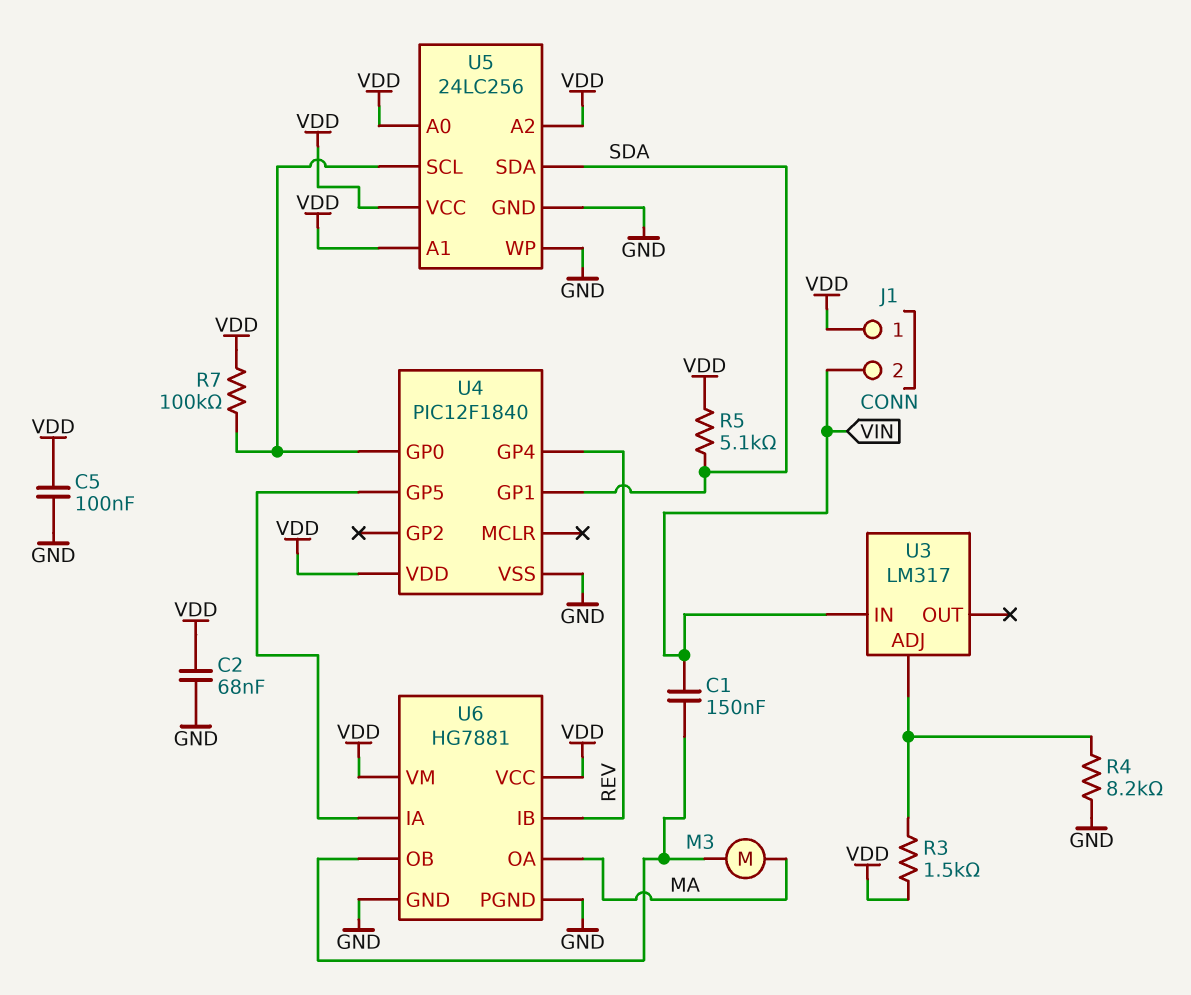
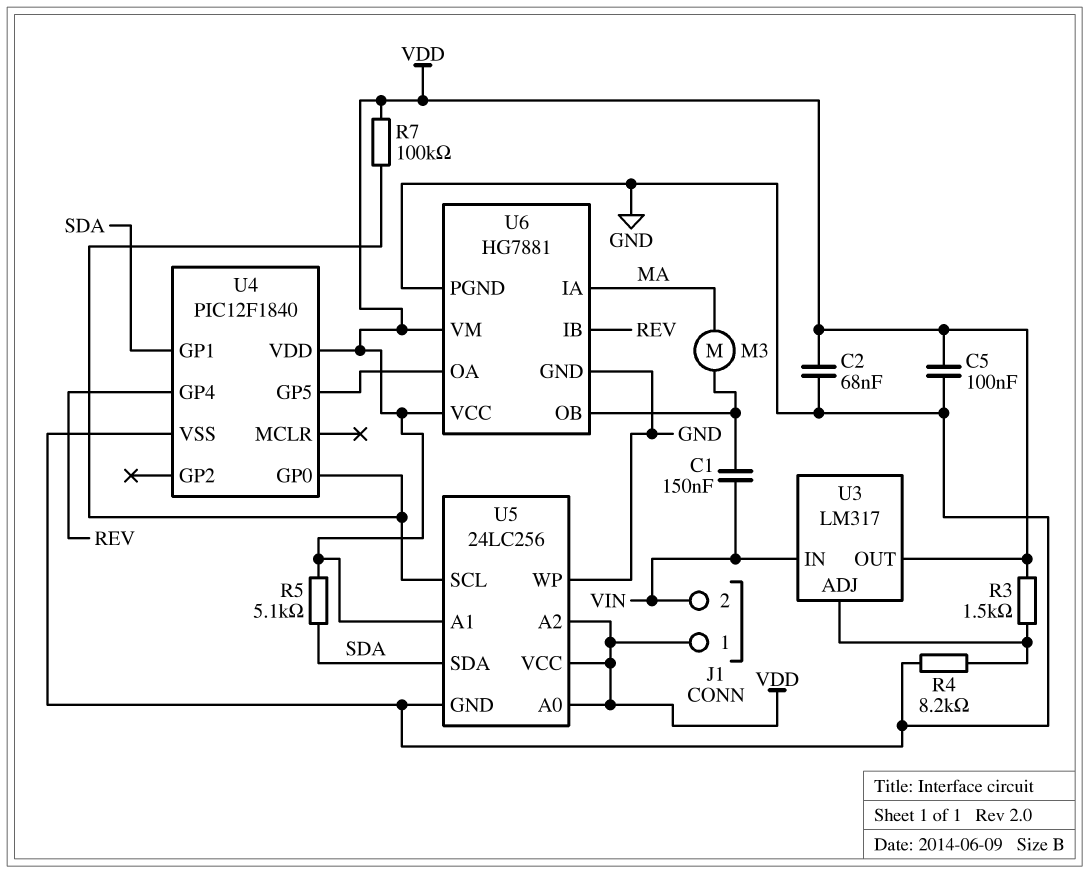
U3 pin OUT: none -> VDD
U6 pin IA: U4/GP5 -> MA
U6 pin OA: MA -> U4/GP5

